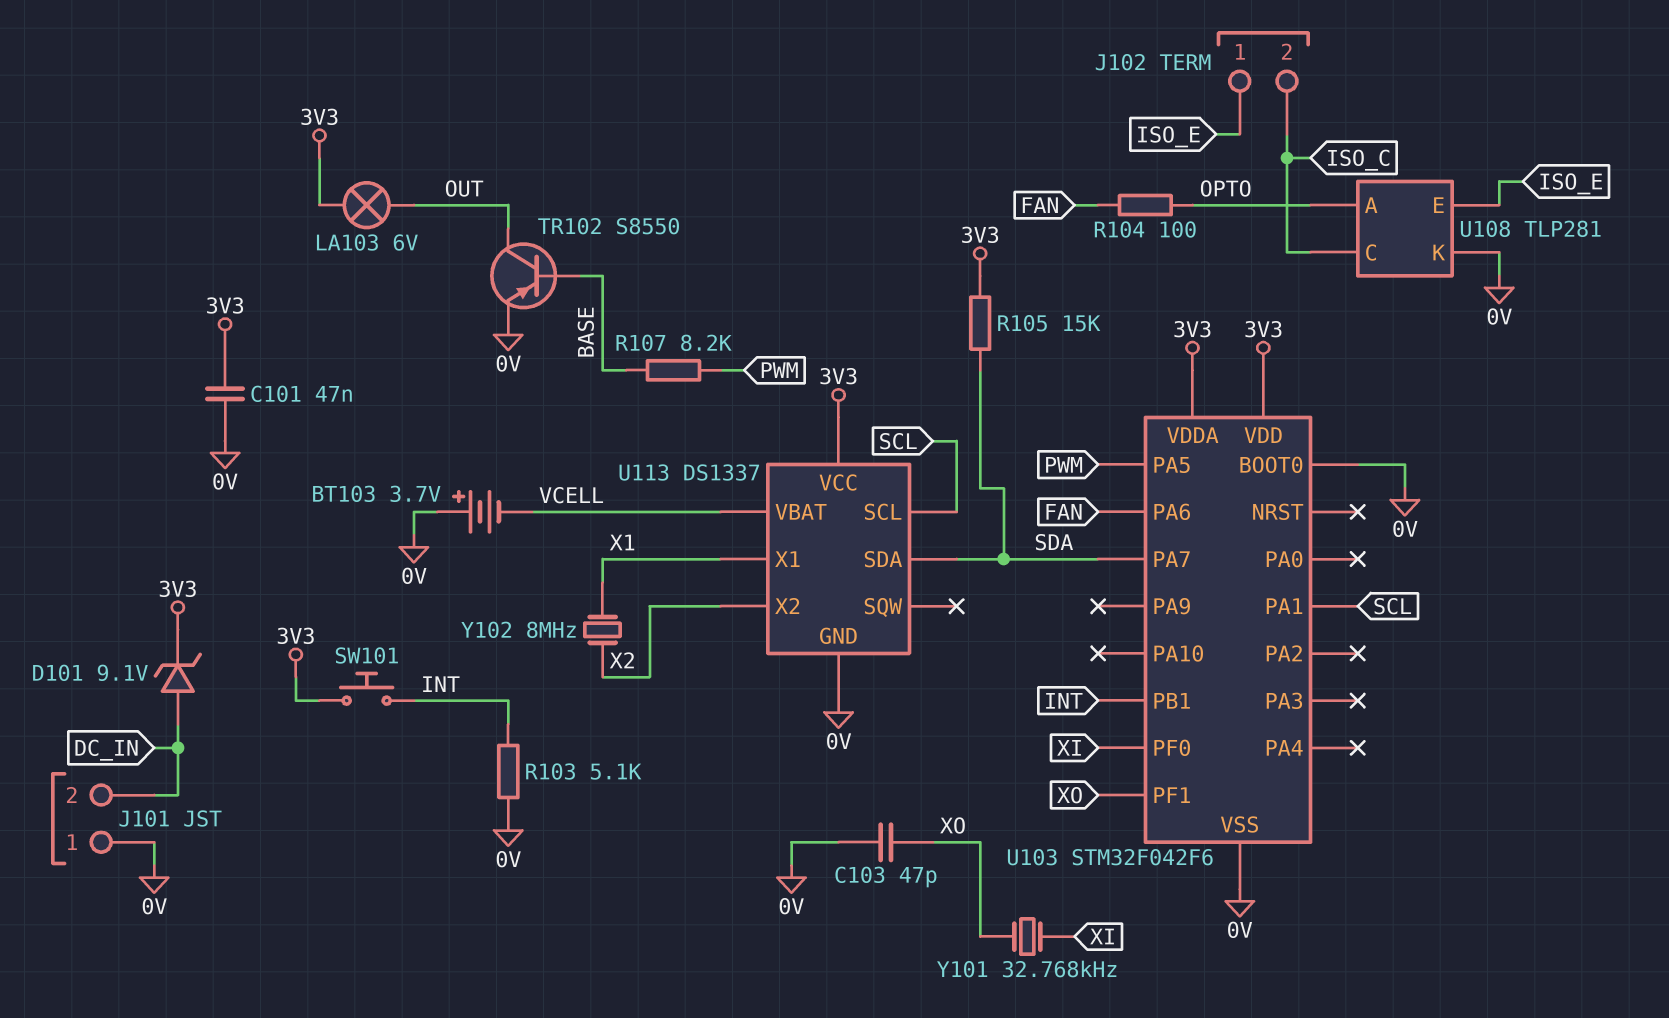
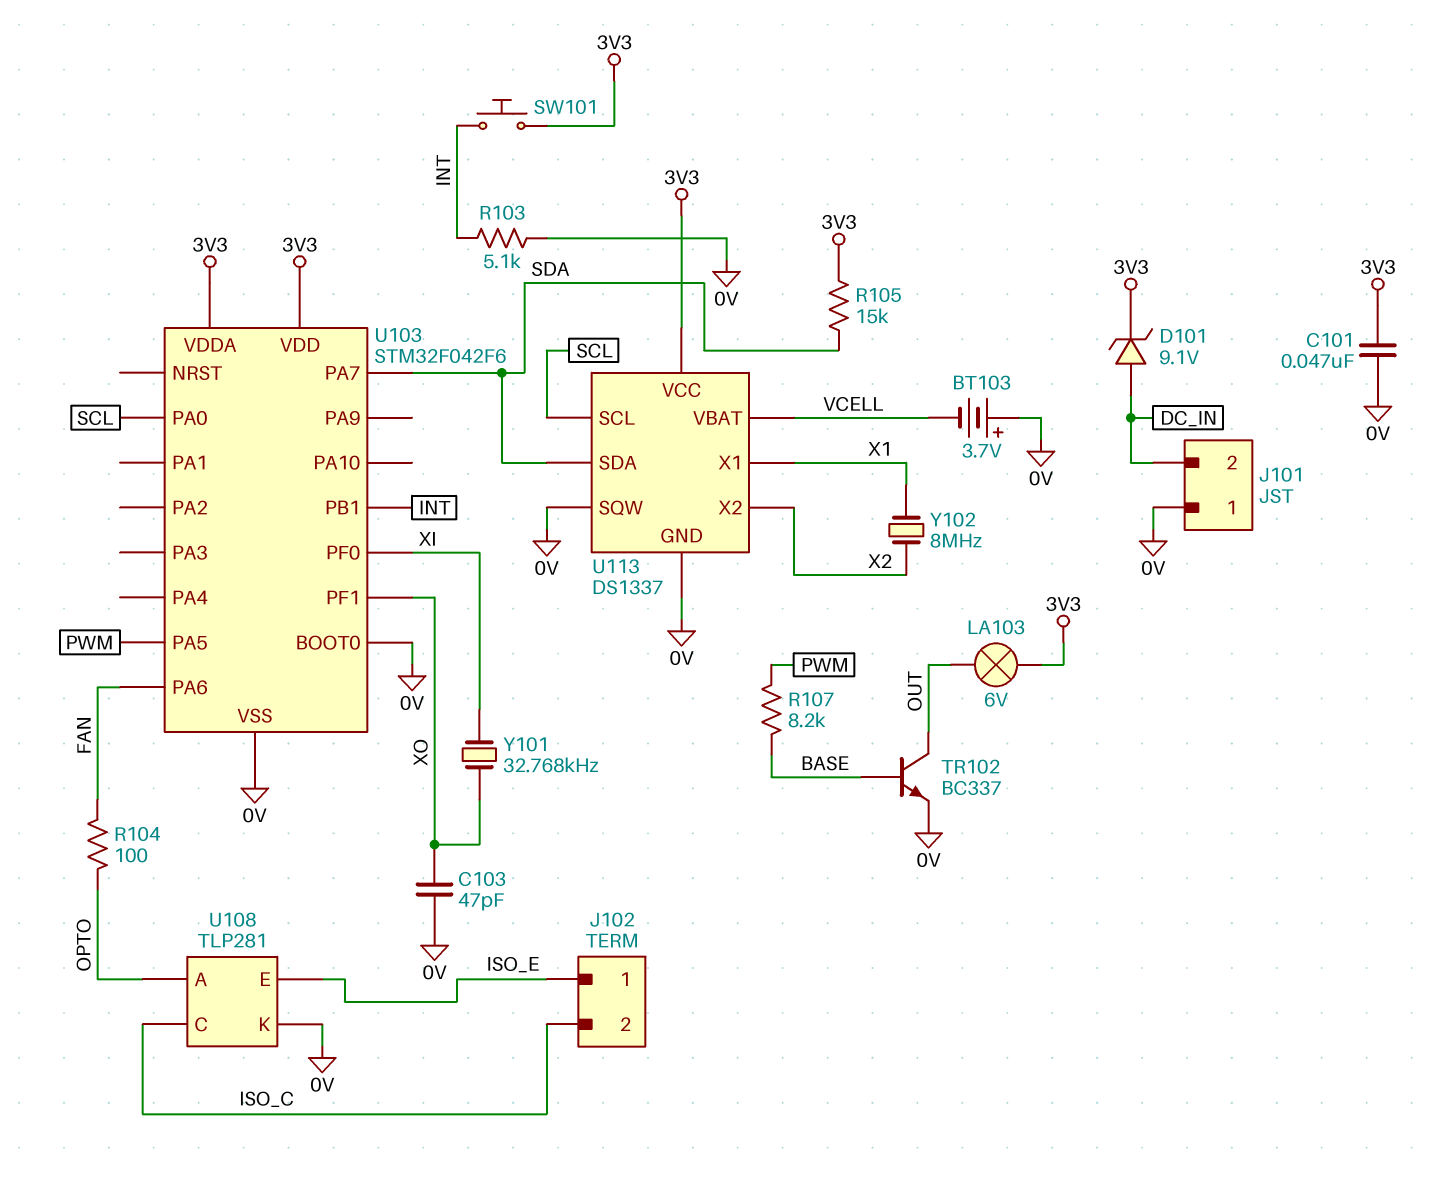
TR102: PNP S8550 (B BASE, C OUT, E 0V) -> NPN BC337 (B BASE, C OUT, E 0V)
U103 pin PA0: none -> SCL
U103 pin PA1: SCL -> none
U113 pin SQW: none -> 0V

